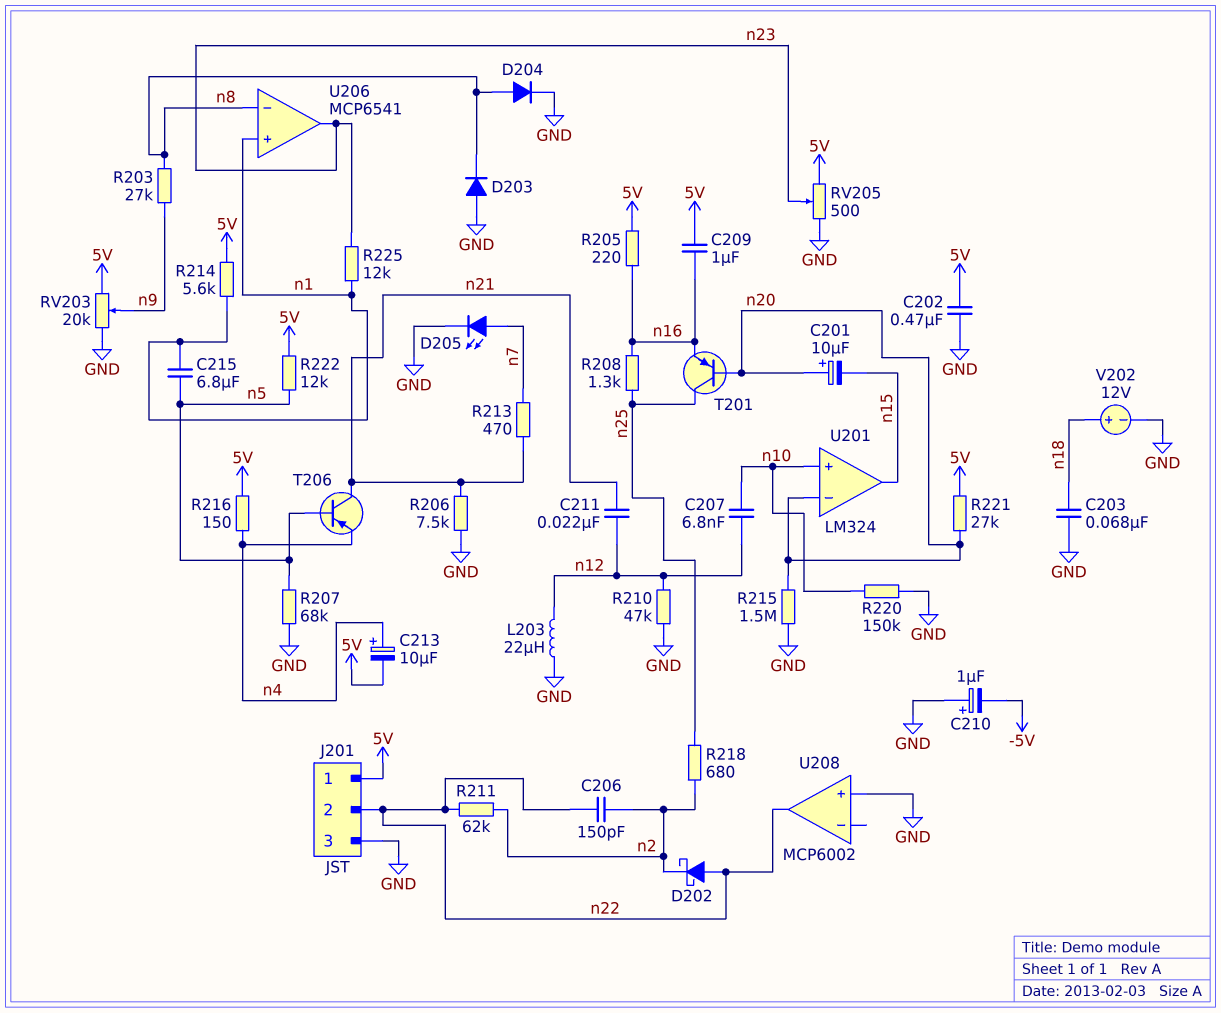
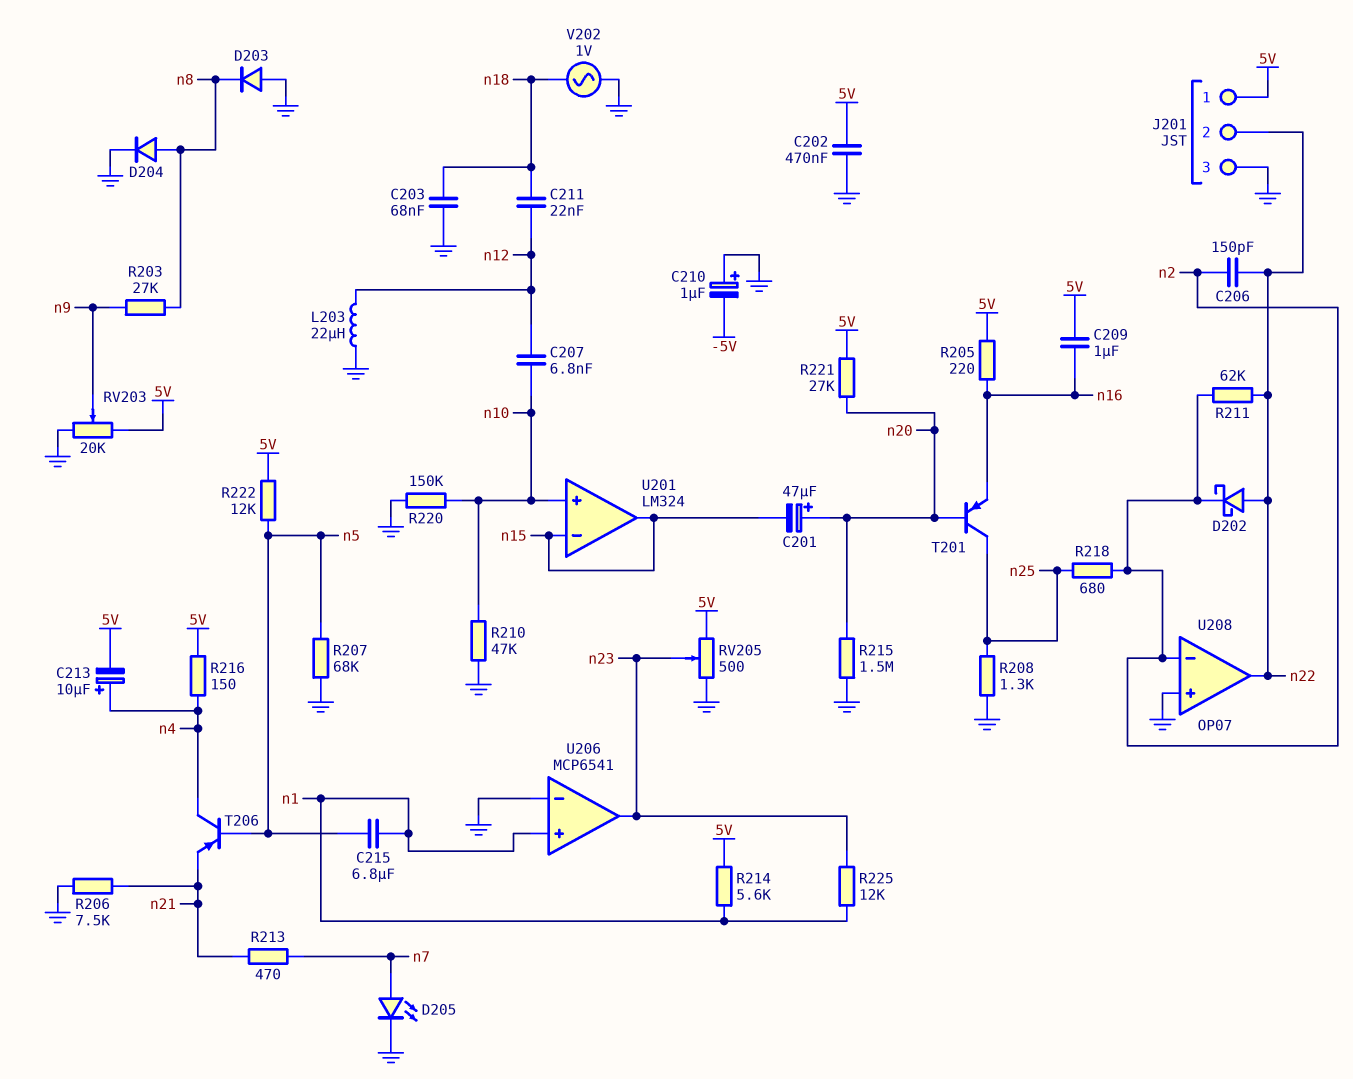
C201: 10uF (plus n20, minus n15) -> 47uF (plus n20, minus n15)
C211: 22nF (n12, n21) -> 22nF (n12, n18)
R208: 1.3k (n16, n25) -> 1.3k (GND, n25)
R210: 47k (GND, n12) -> 47k (GND, n10)
T206: PNP (B n5, C n21, E n4) -> PNP (B n5, C n4, E n21)
U201 pin in-: n20 -> n15
U206 pin in-: n8 -> GND
U208: MCP6002 -> OP07
U208 pin in-: none -> n2
V202: 12V (plus n18, minus GND) -> AC 1V (GND, n18)

